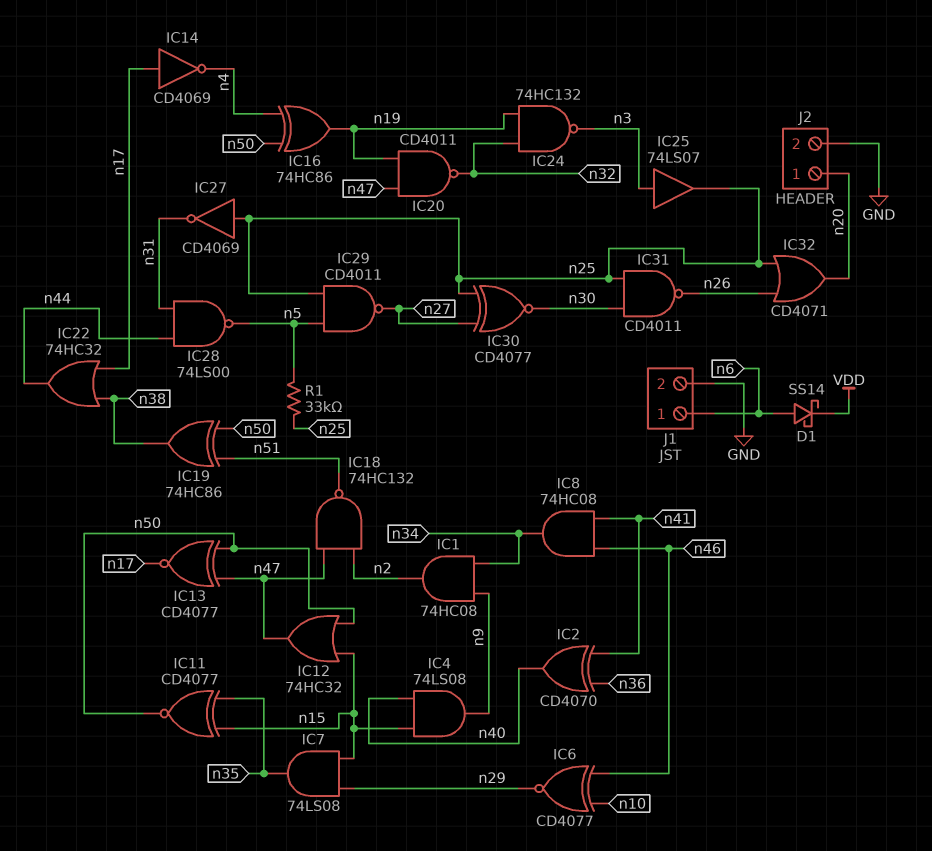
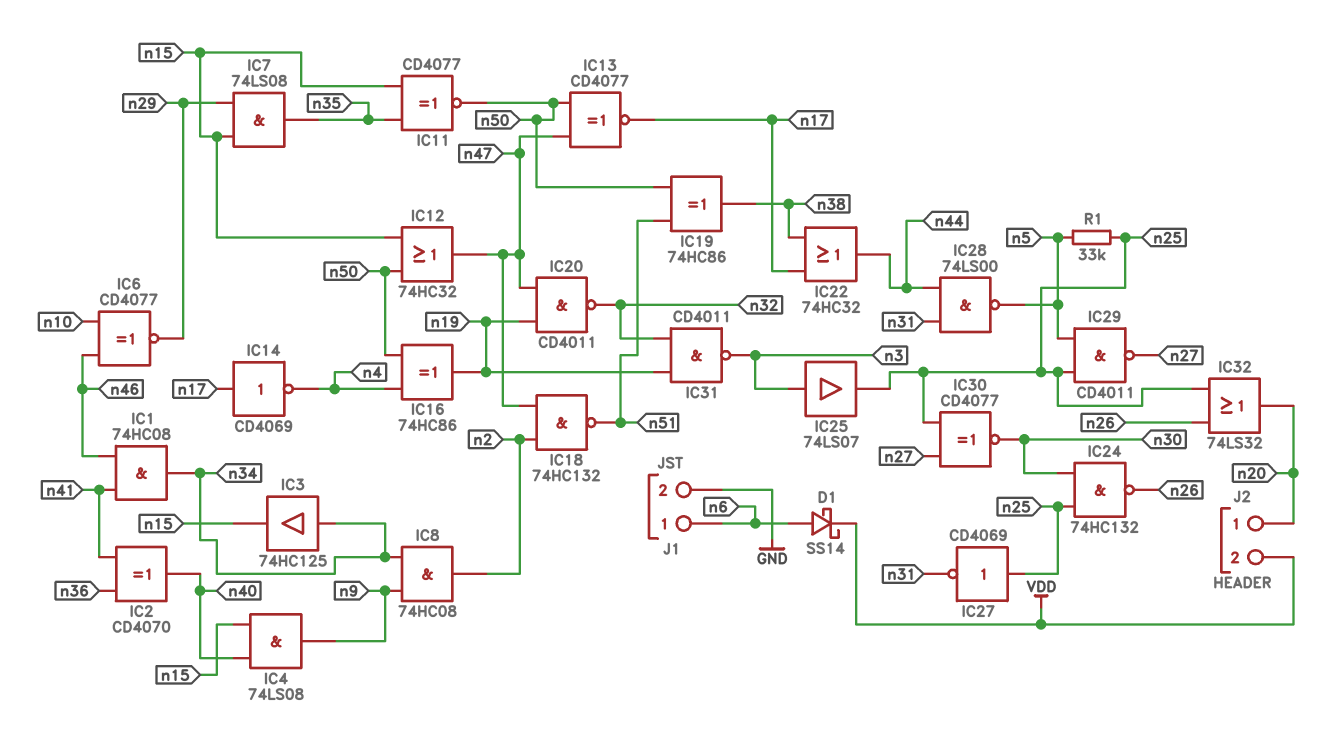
IC1: AND 74HC08 (in n9, in n34, out n2) -> AND 74HC08 (in n41, in n46, out n34)
IC3: none -> buffer 74HC125 (in n34, out n15)
IC8: AND 74HC08 (in n41, in n46, out n34) -> AND 74HC08 (in n9, in n34, out n2)
IC24: NAND 74HC132 (in n19, in n32, out n3) -> NAND 74HC132 (in n25, in n30, out n26)
IC31: NAND CD4011 (in n25, in n30, out n26) -> NAND CD4011 (in n19, in n32, out n3)
IC32: OR CD4071 (in n25, in n26, out n20) -> OR 74LS32 (in n25, in n26, out n20)
J2 pin 2: GND -> VDD

